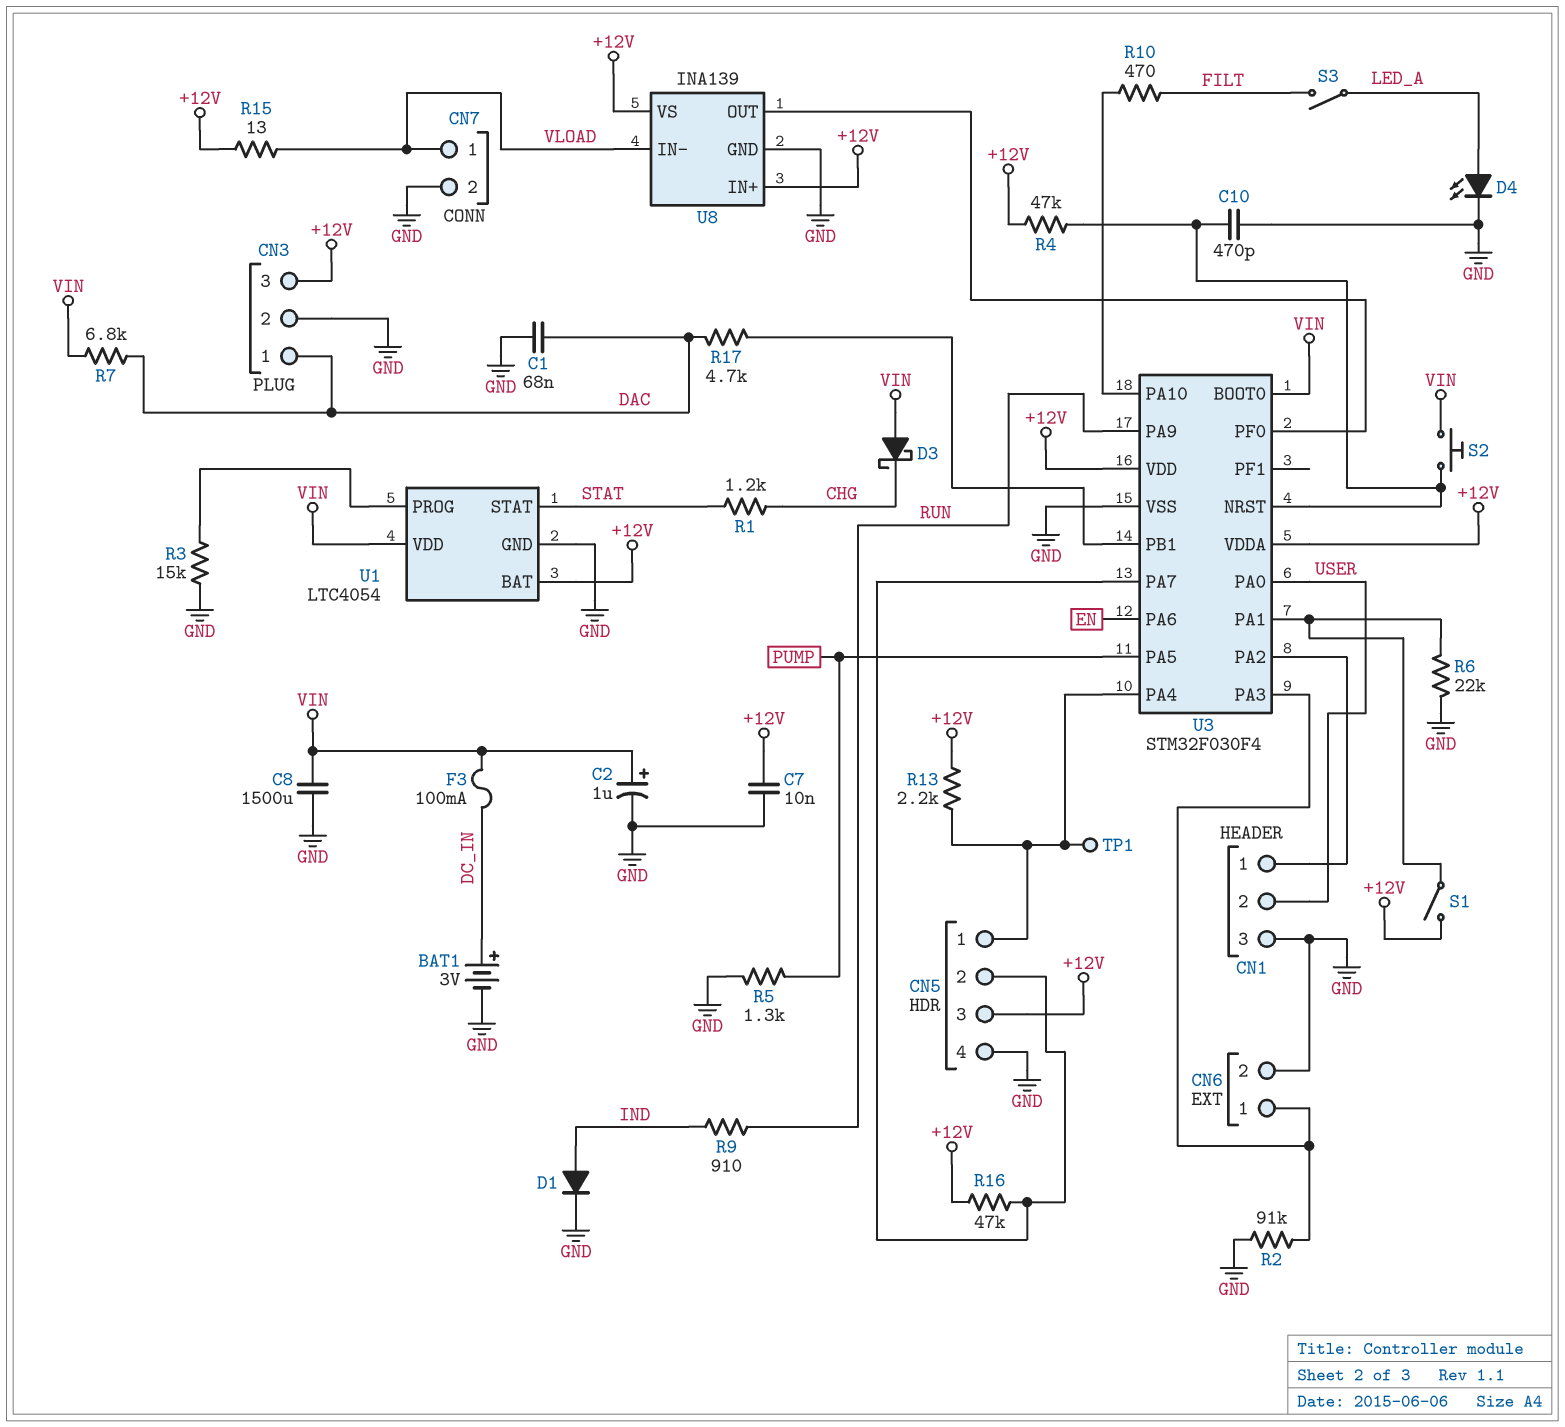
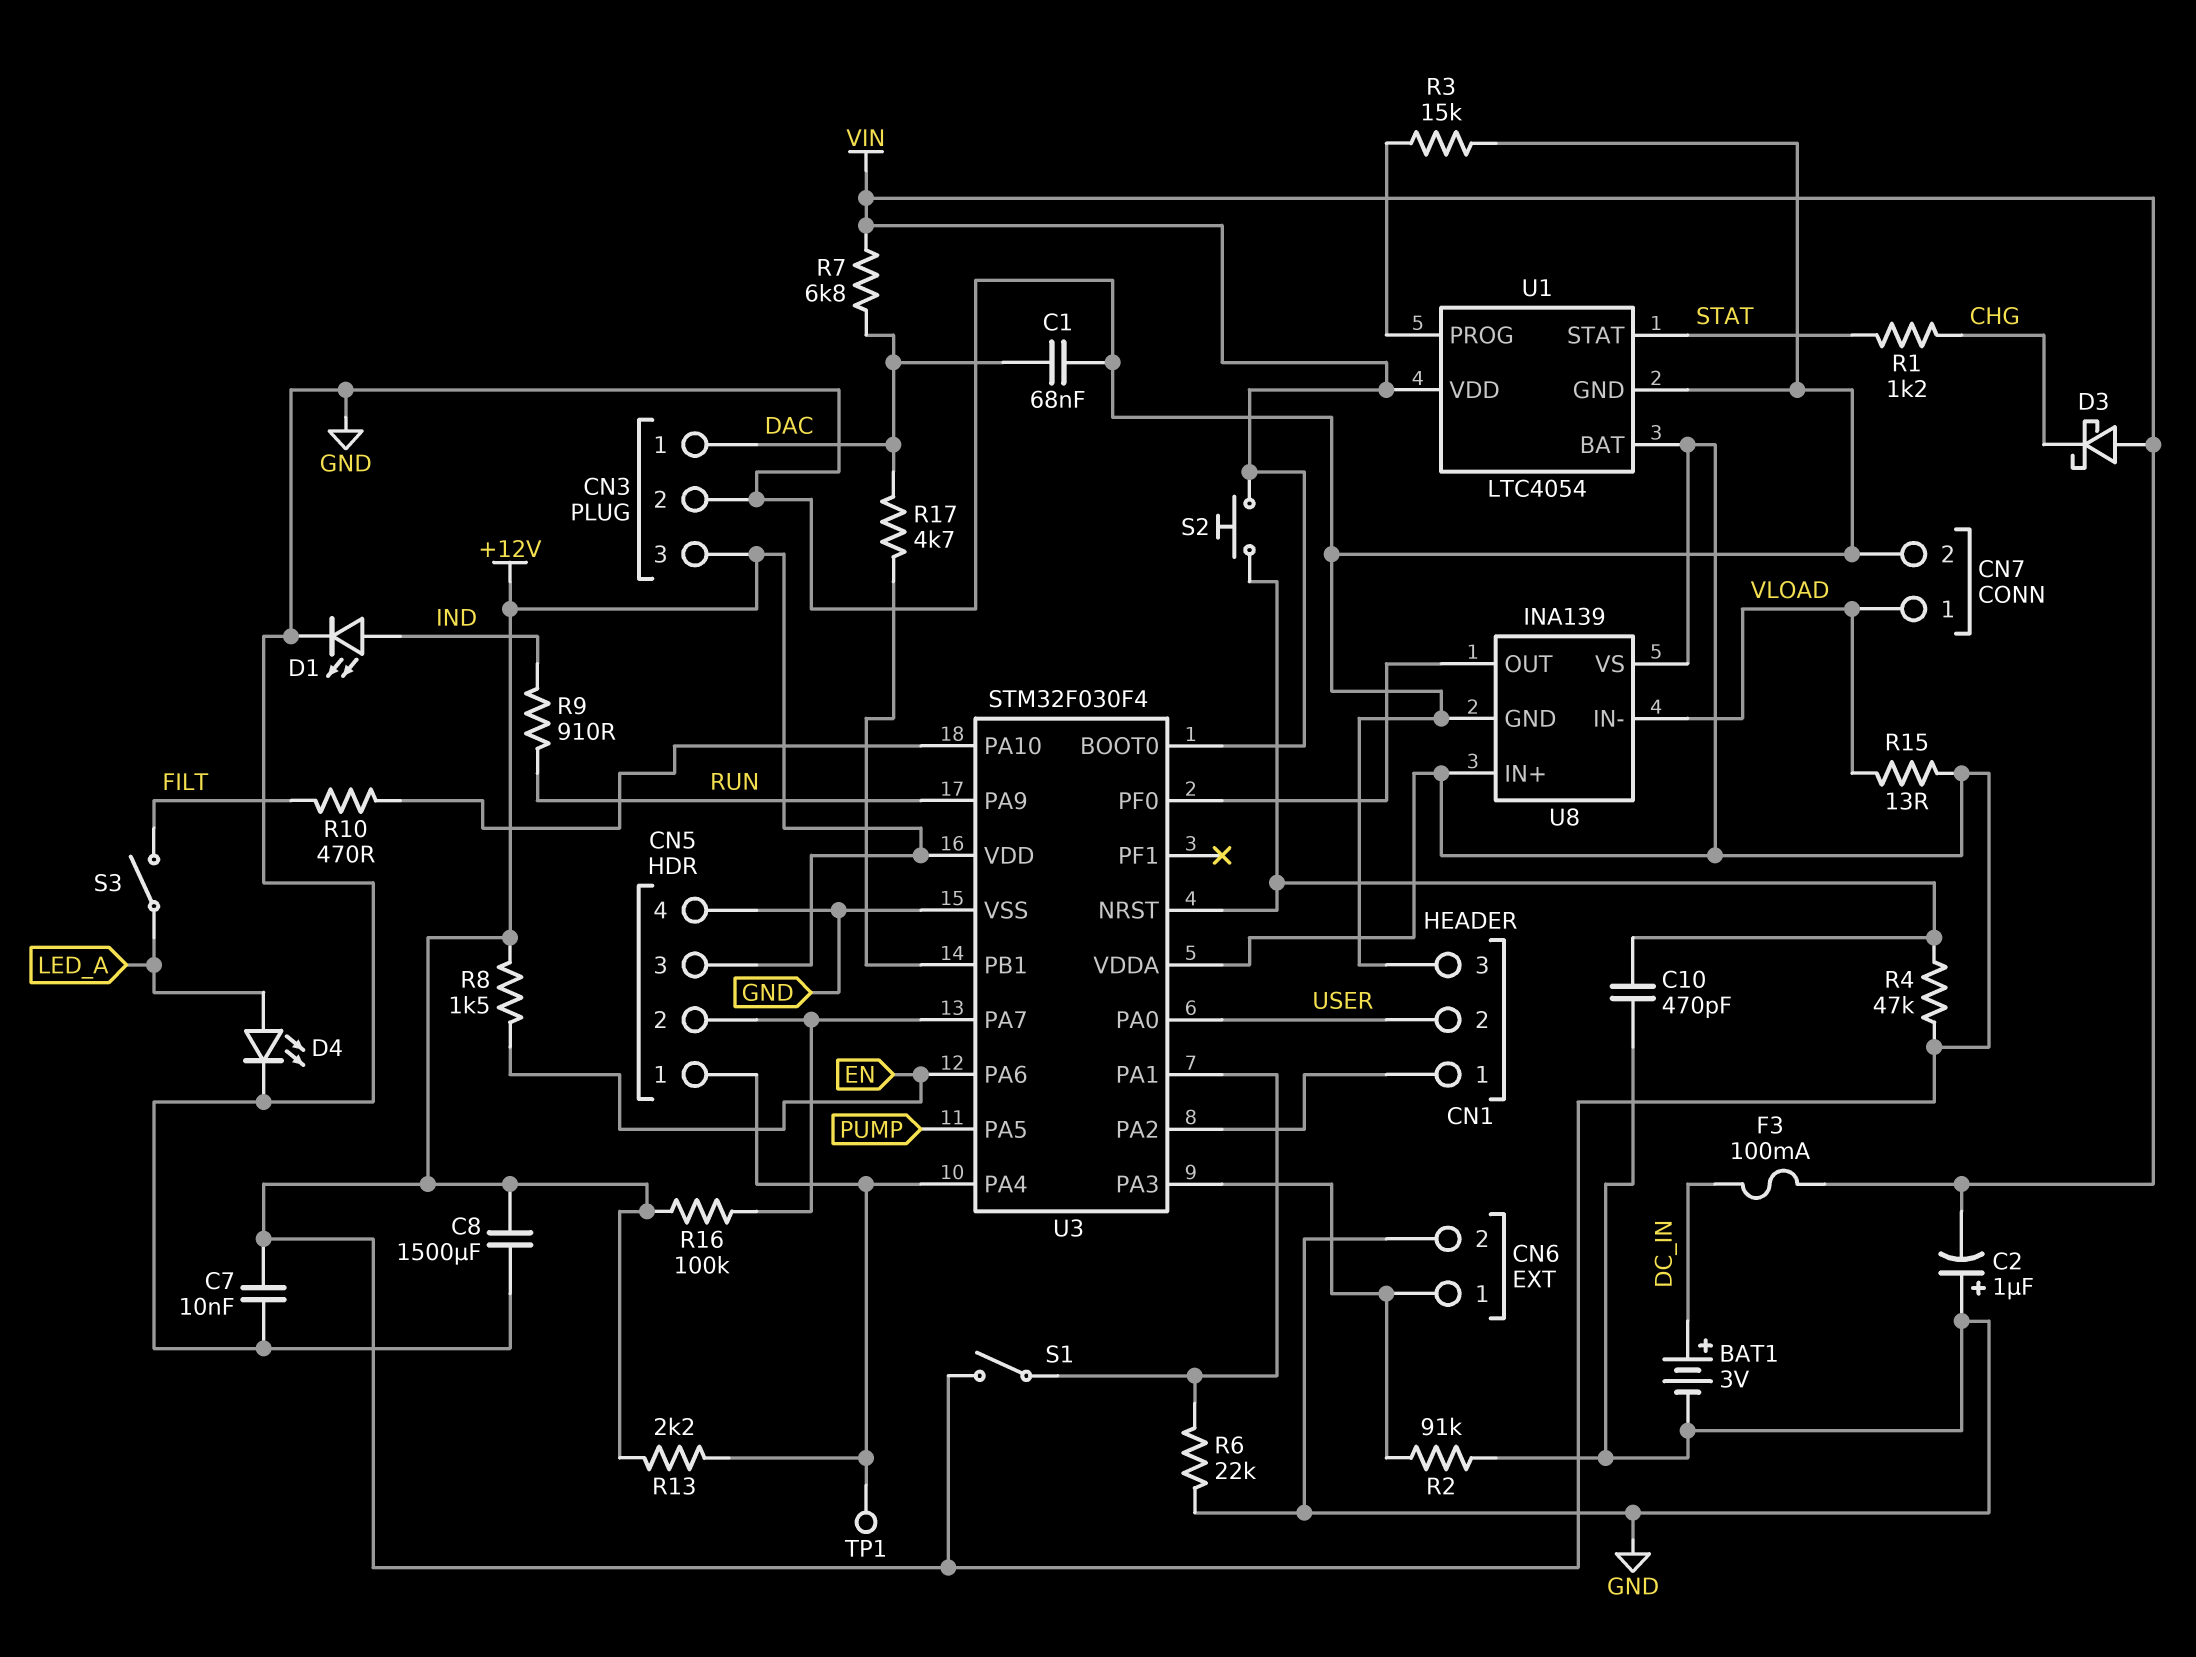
C2: 1uF (plus VIN, minus GND) -> 1uF (plus GND, minus VIN)
C8: 1500uF (GND, VIN) -> 1500uF (+12V, GND)
D1: diode (A IND, K GND) -> LED (A IND, K GND)
R5: 1.3k (GND, PUMP) -> none
R8: none -> 1.5k (+12V, EN)
R16: 47k (+12V, CN5/2) -> 100k (+12V, CN5/2)

